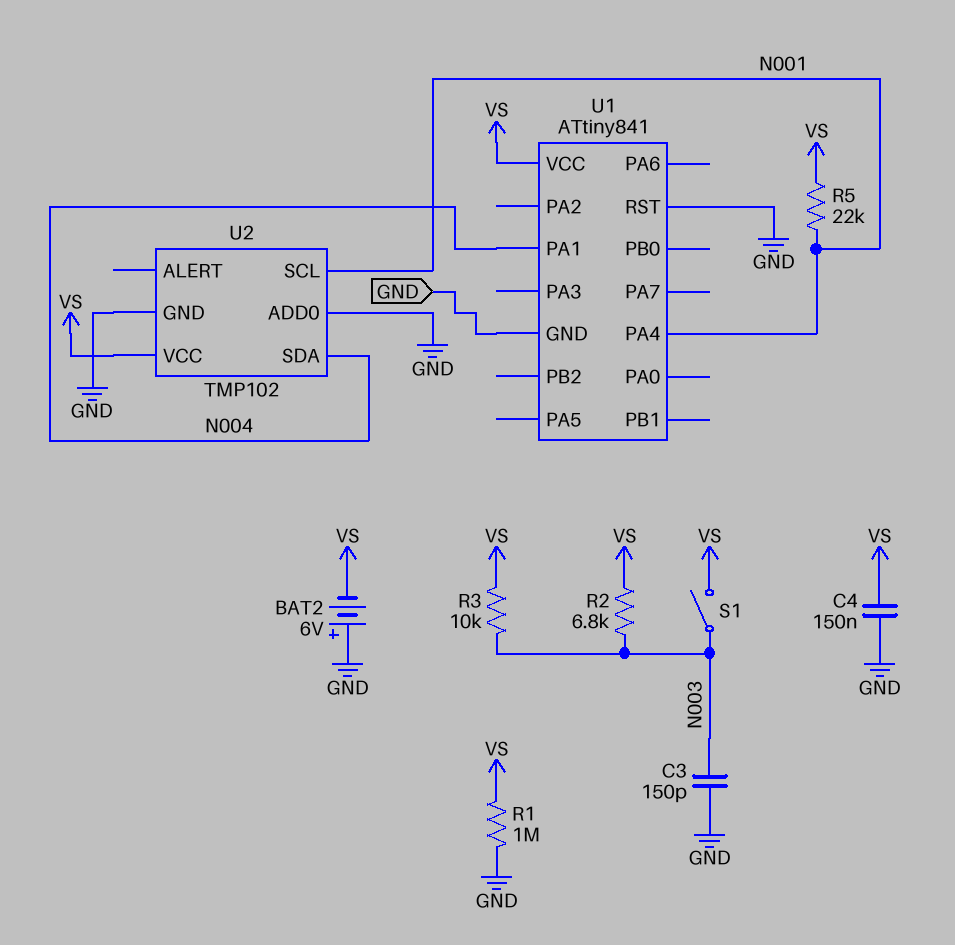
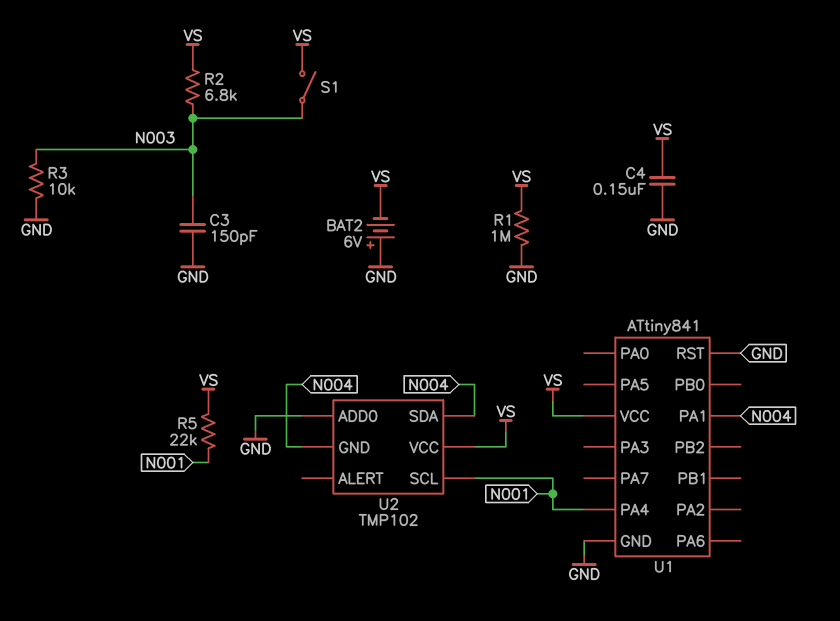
R3: 10k (N003, VS) -> 10k (GND, N003)
U2 pin GND: GND -> N004

